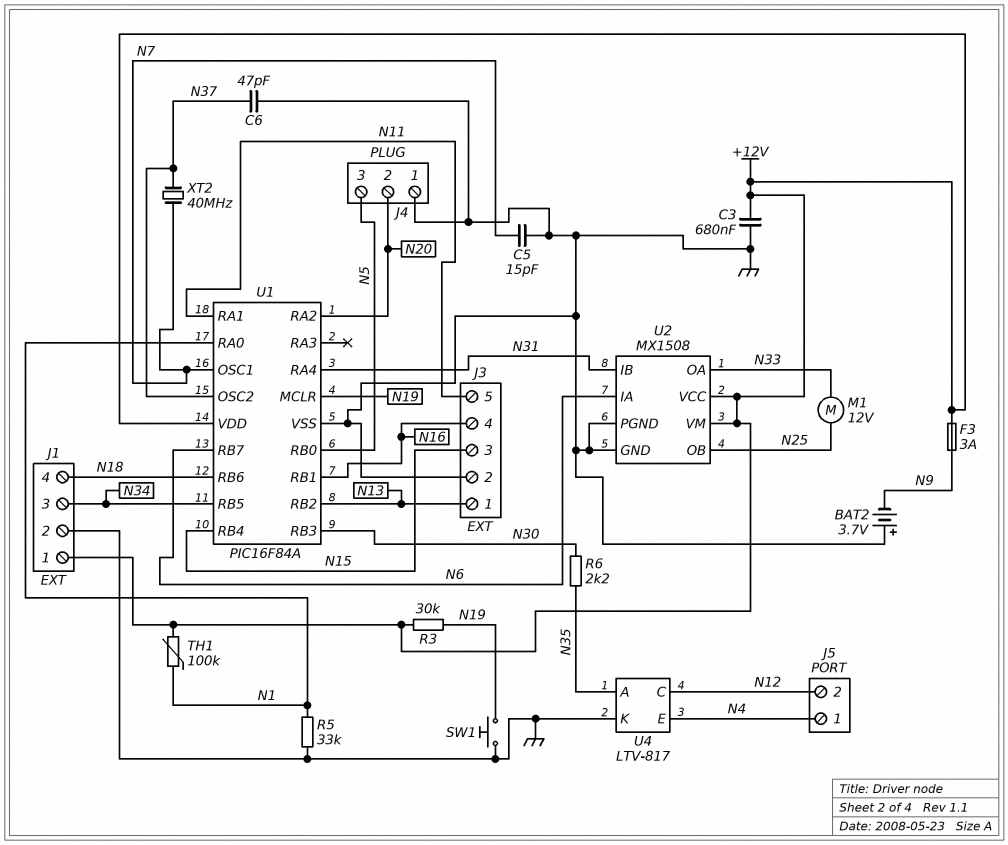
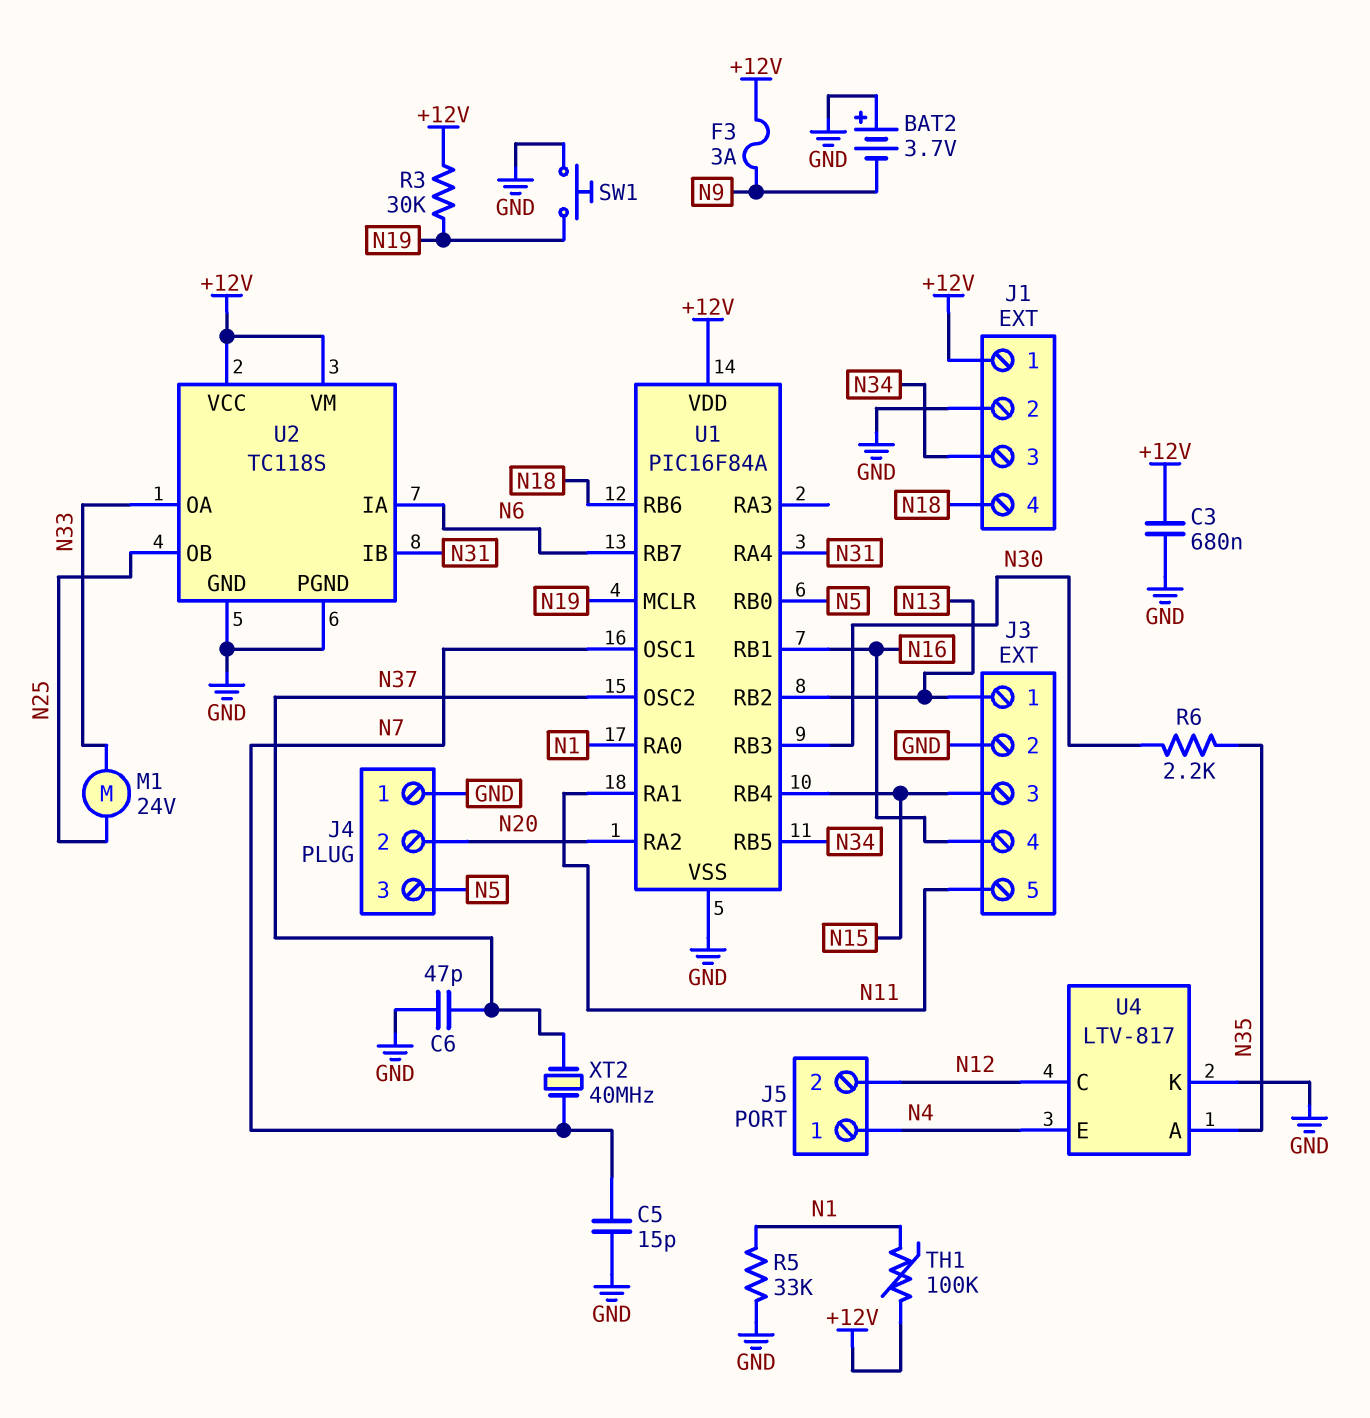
M1: motor 12V (N25, N33) -> motor 24V (N25, N33)
U2: MX1508 -> TC118S

